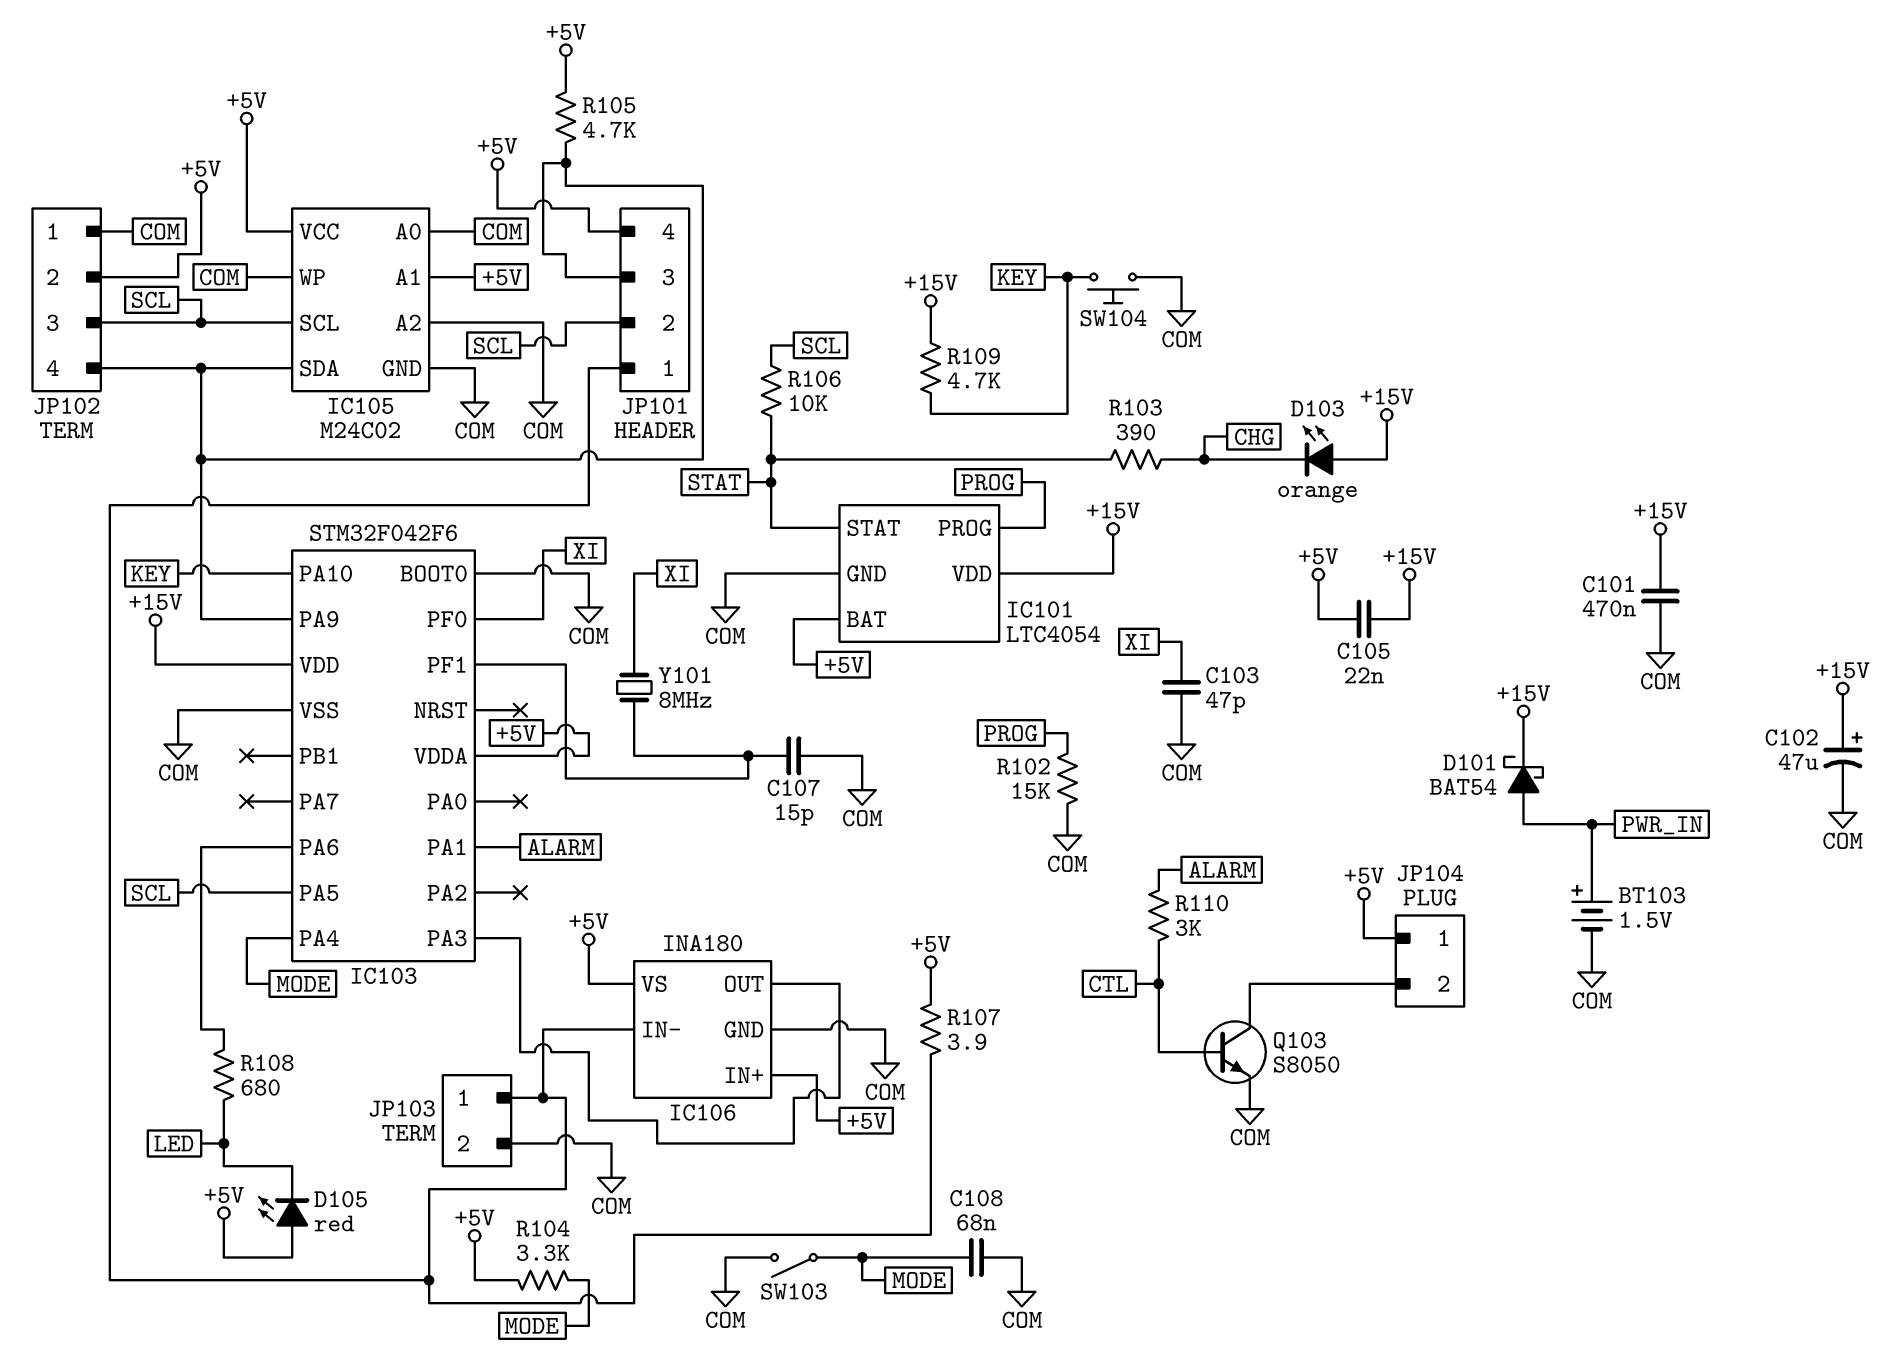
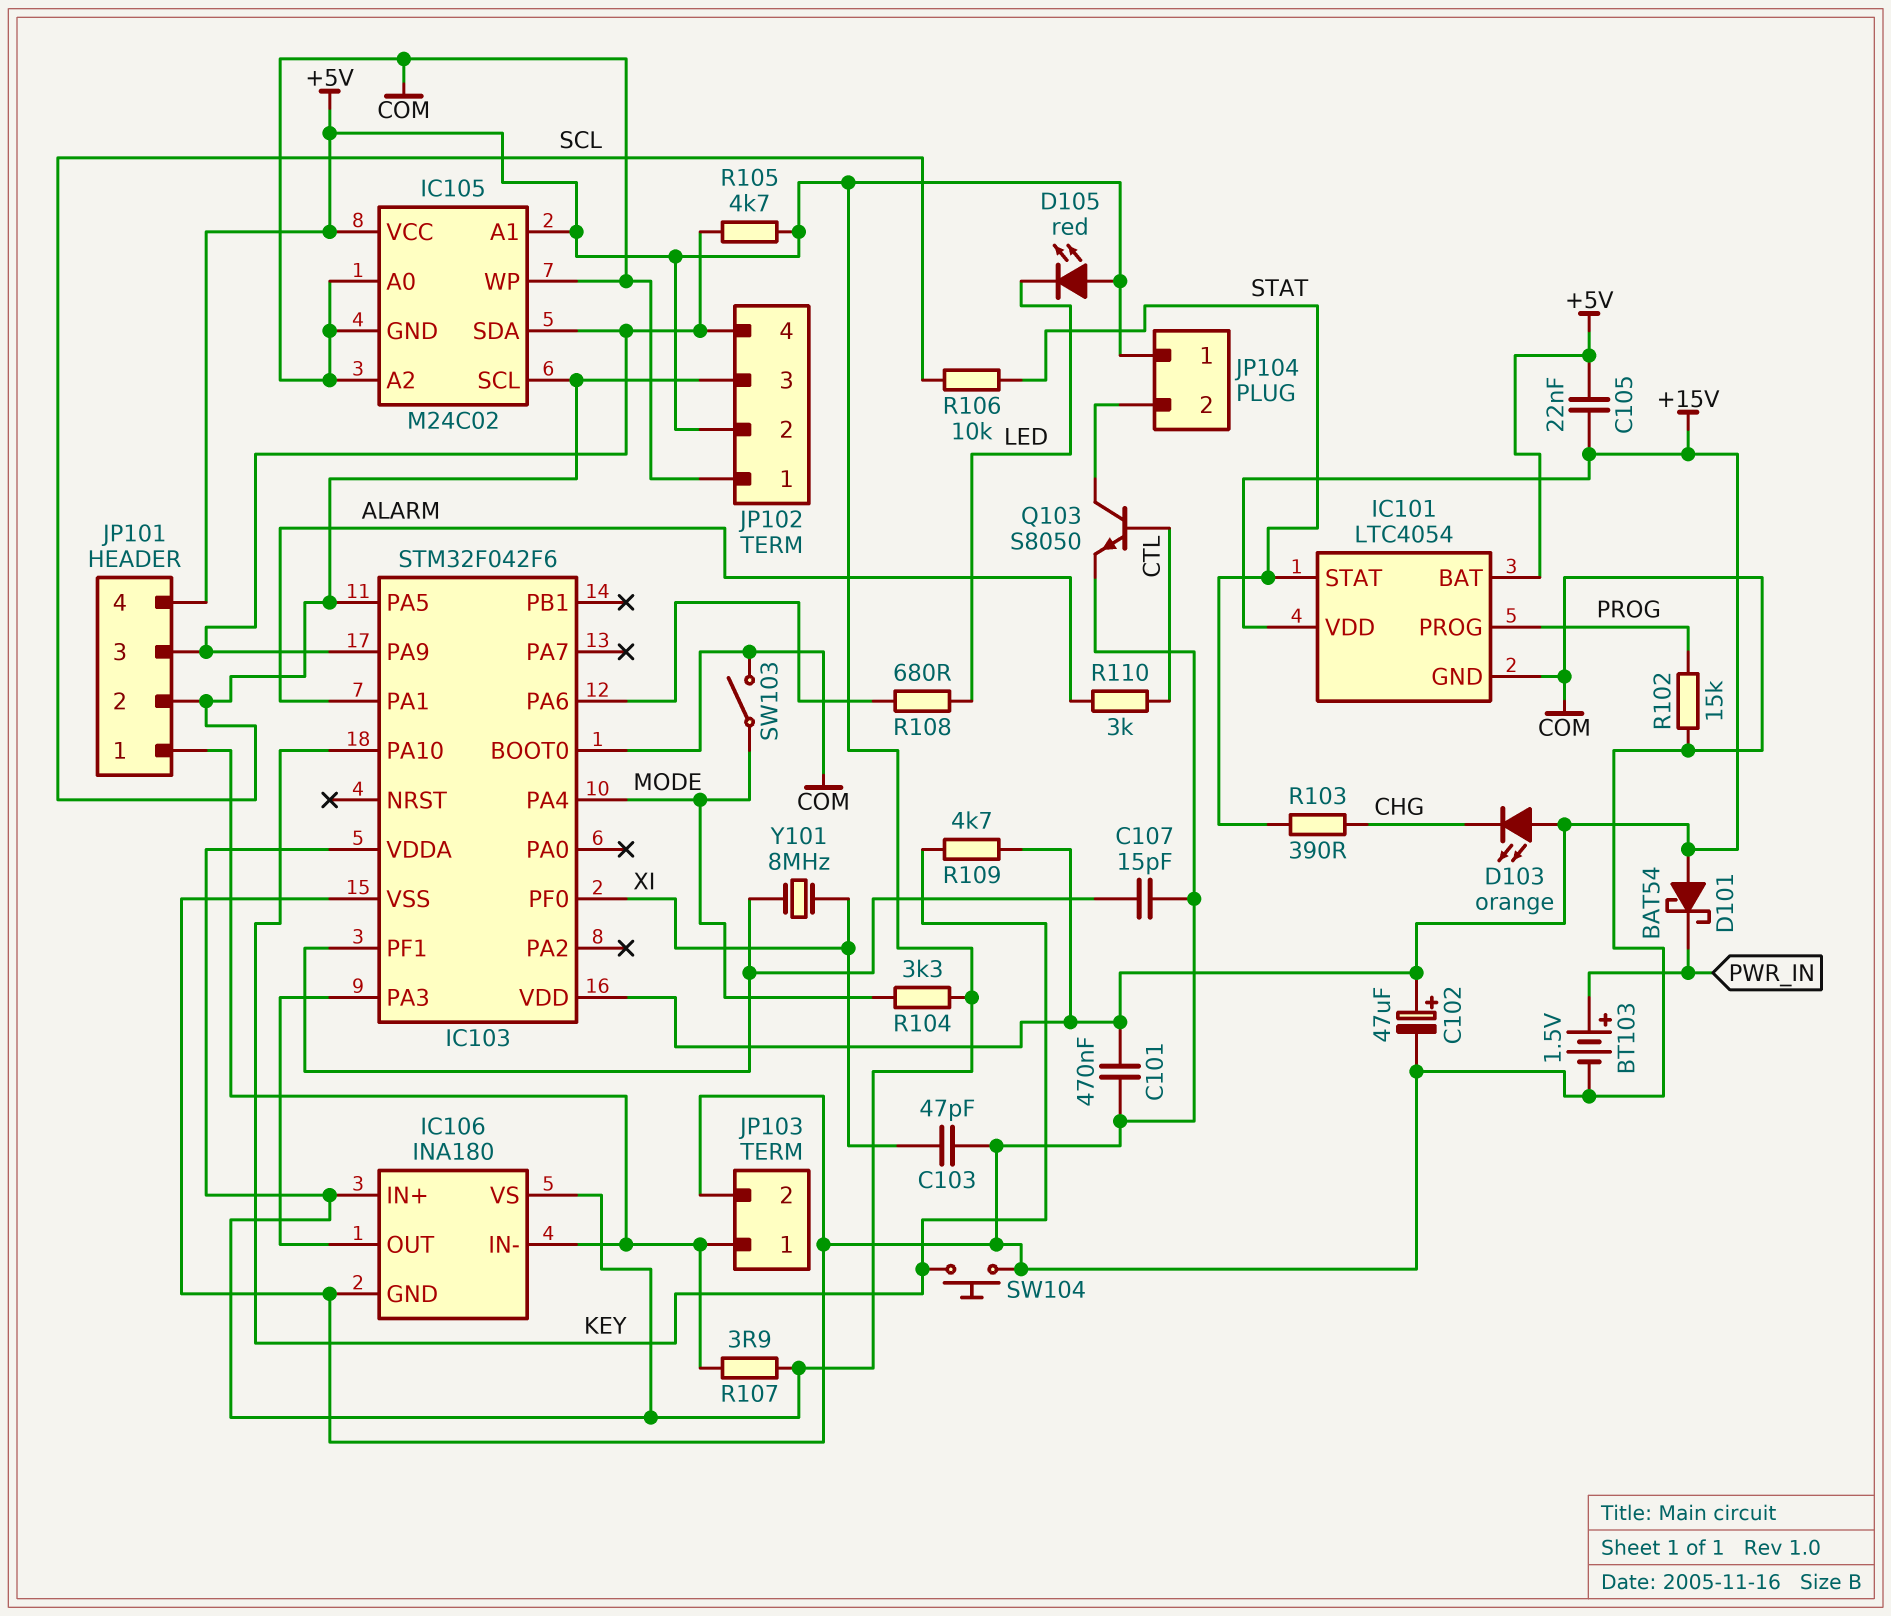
C108: 68nF (COM, MODE) -> none
D101: schottky BAT54 (A PWR_IN, K +15V) -> schottky BAT54 (A +15V, K PWR_IN)

